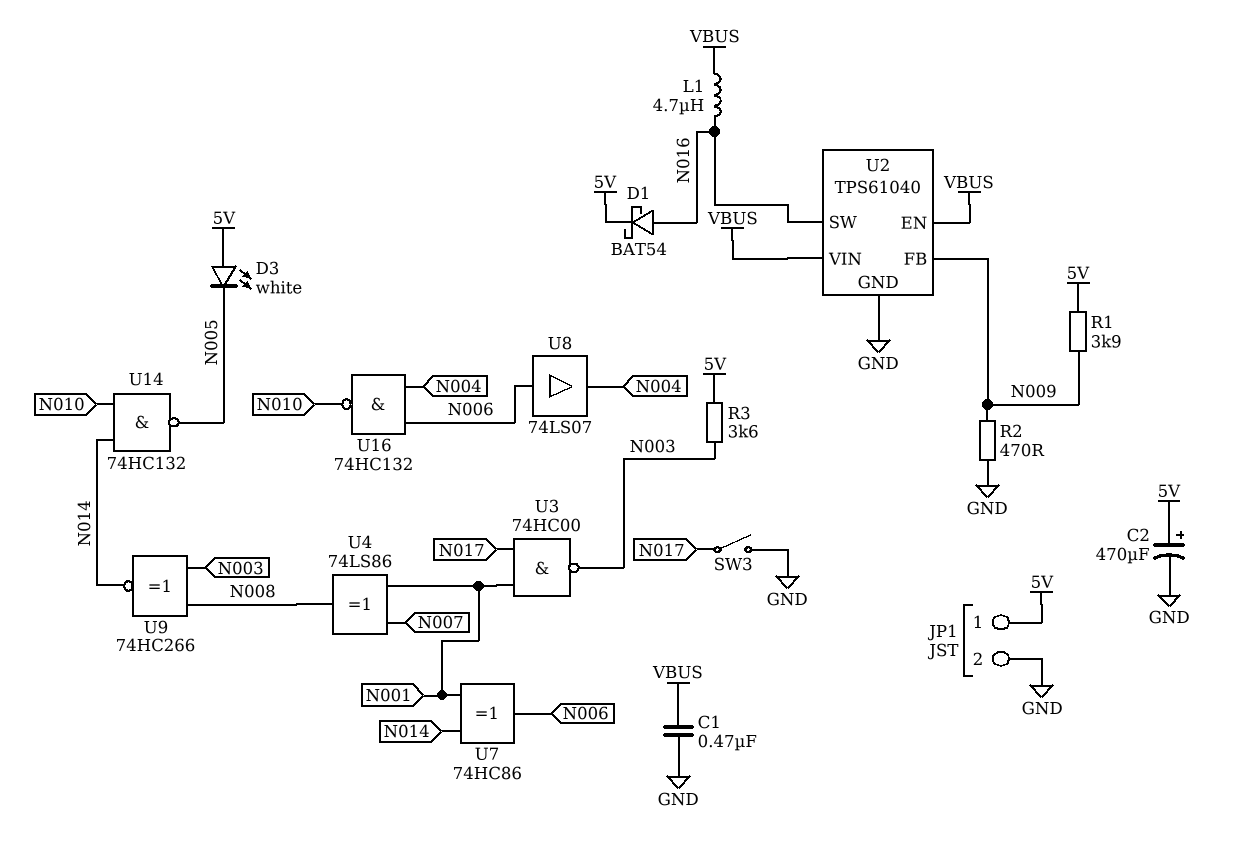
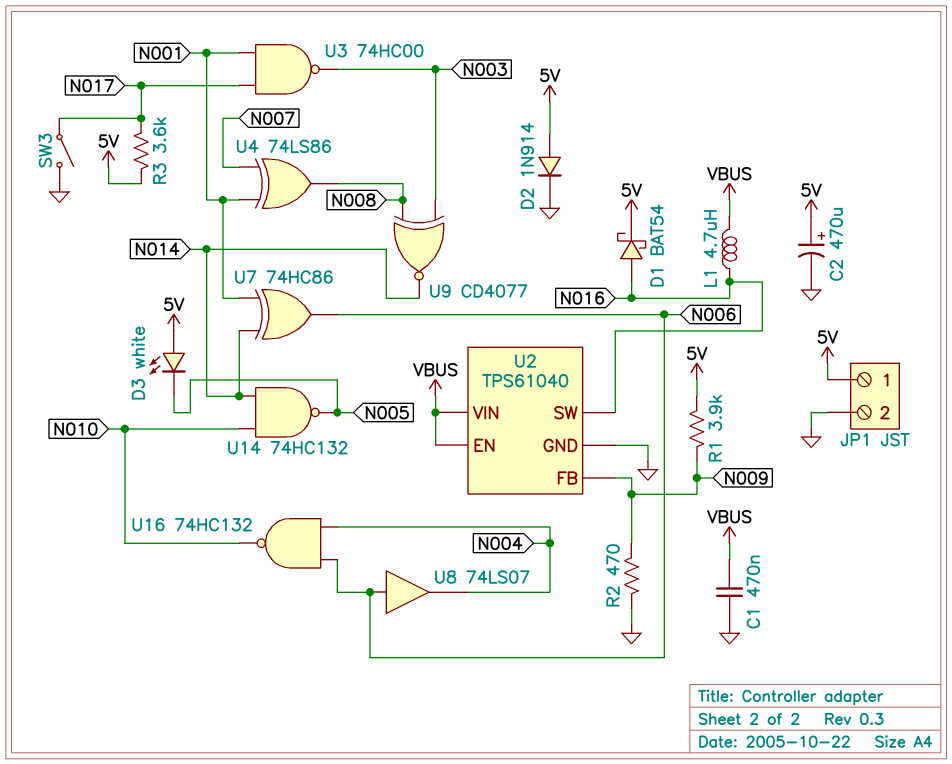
D2: none -> diode 1N914 (A 5V, K GND)
R3: 3.6k (5V, N003) -> 3.6k (5V, N017)
U9: XNOR 74HC266 (in N003, in N008, out N014) -> XNOR CD4077 (in N003, in N008, out N014)

